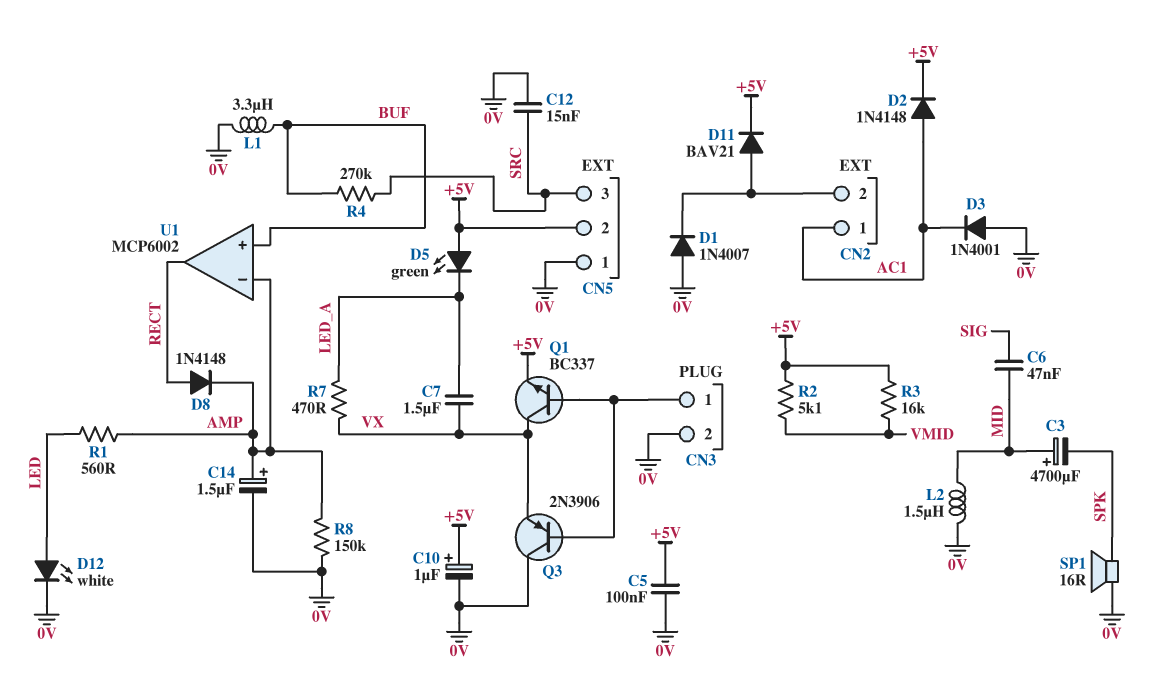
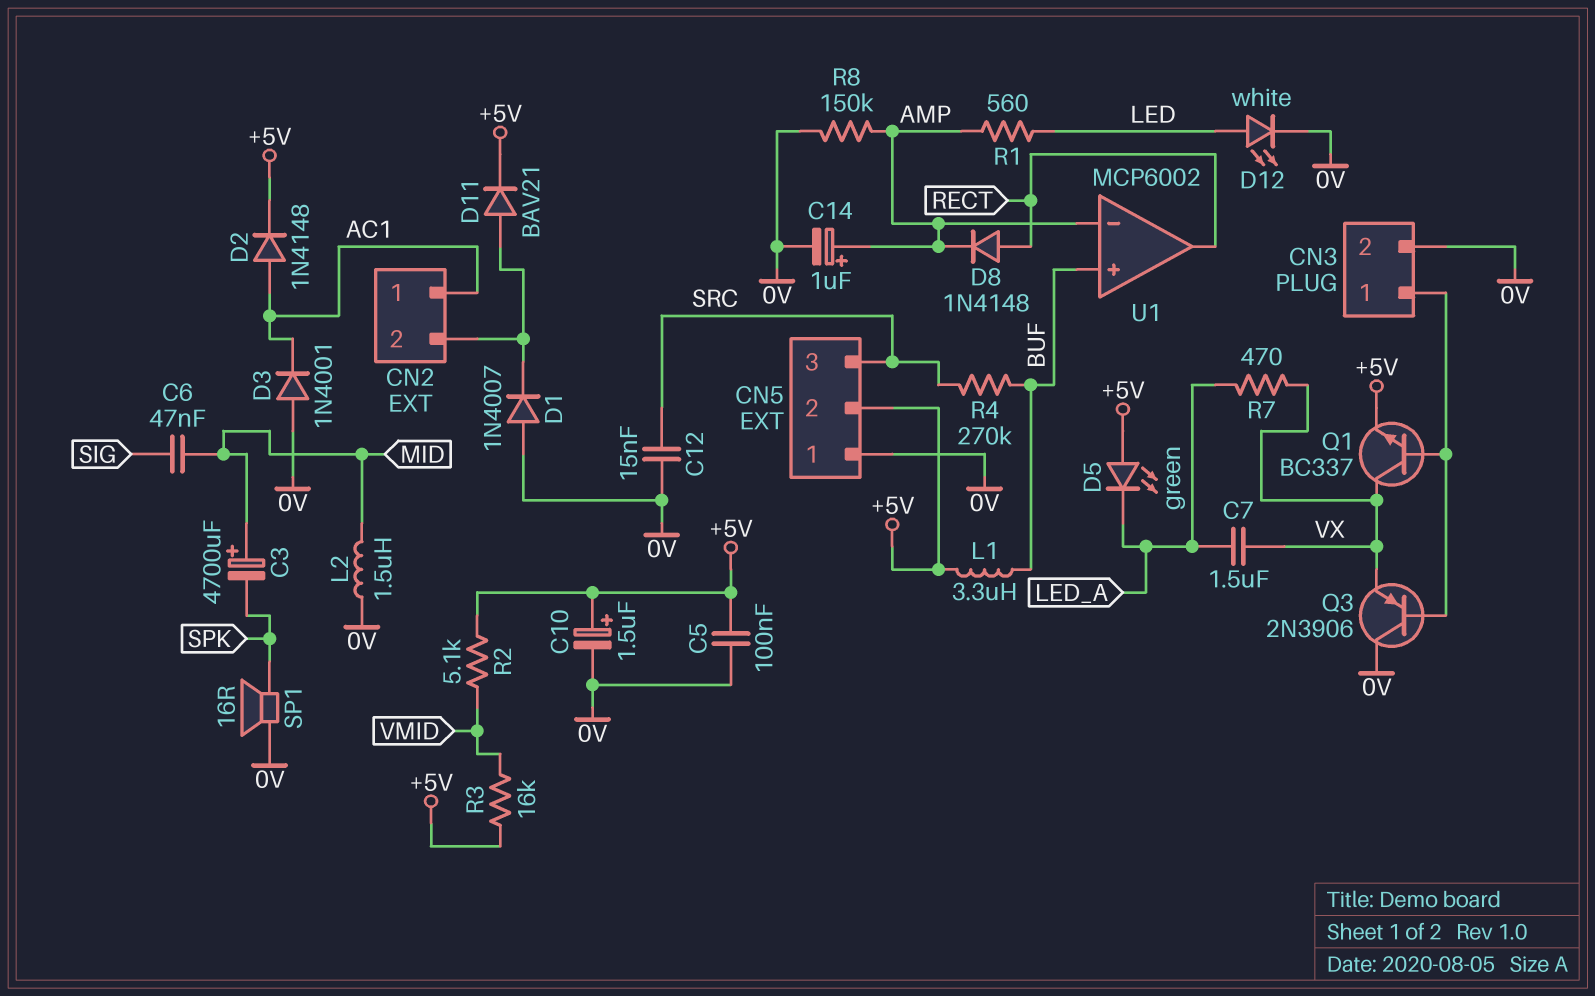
C10: 1uF (plus +5V, minus 0V) -> 1.5uF (plus +5V, minus 0V)
C14: 1.5uF (plus AMP, minus 0V) -> 1uF (plus AMP, minus 0V)
L1: 3.3uH (0V, BUF) -> 3.3uH (+5V, BUF)

